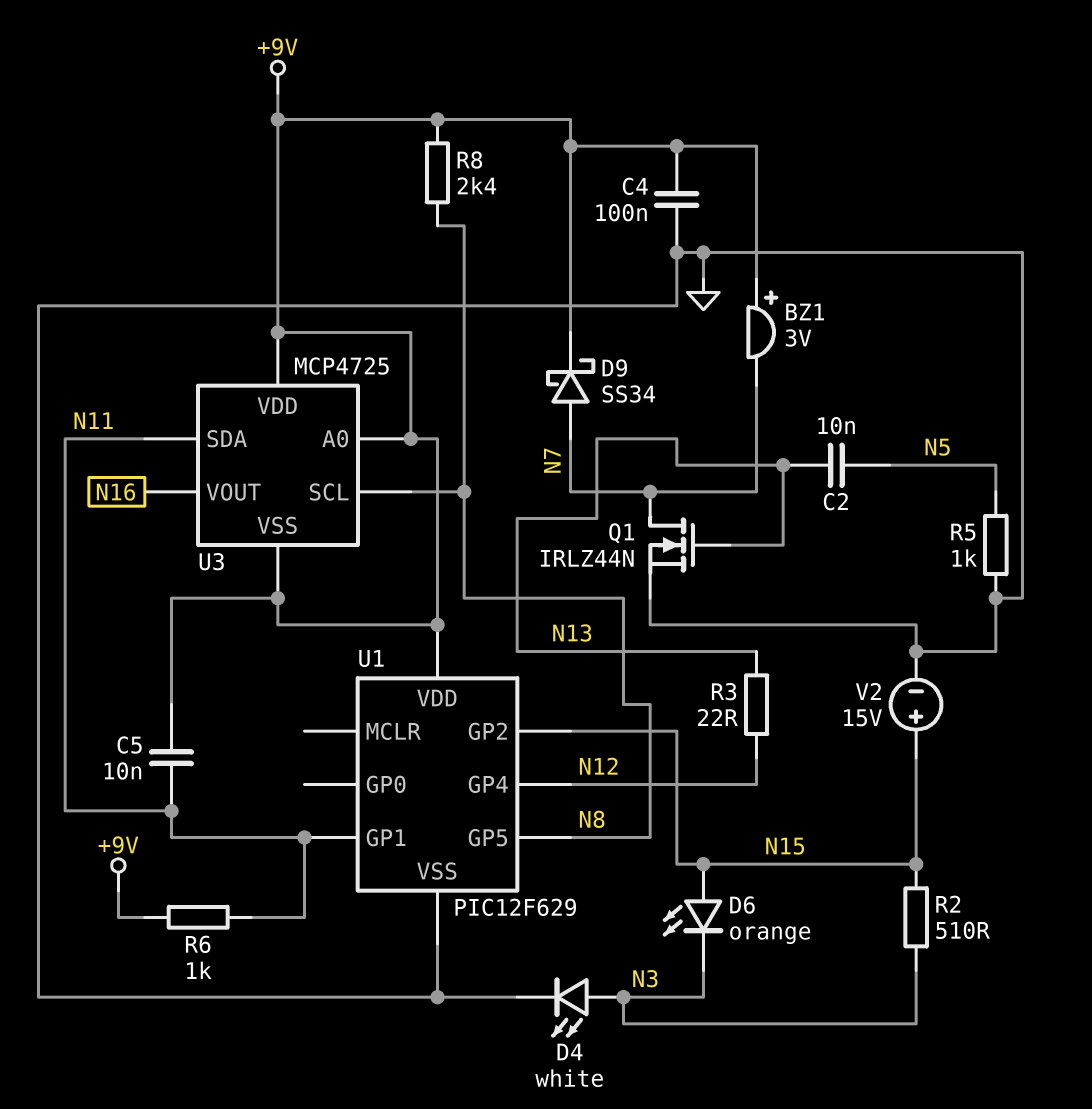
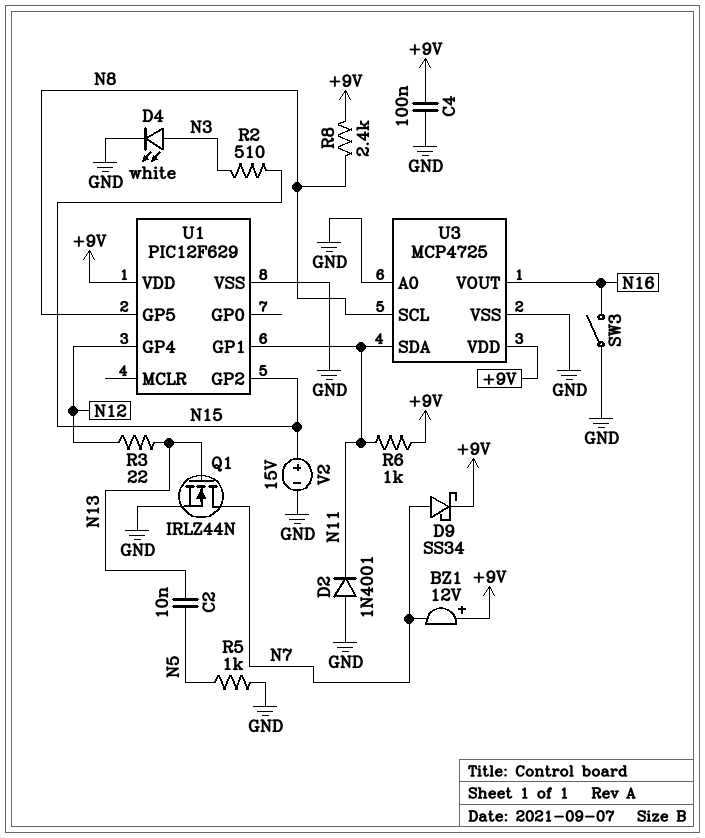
BZ1: buzzer 3V (plus +9V, minus N7) -> buzzer 12V (plus +9V, minus N7)
C5: 10nF (+9V, N11) -> none
D2: none -> diode 1N4001 (A GND, K N11)
D6: LED orange (A N15, K N3) -> none
SW3: none -> switch (GND, N16)
U3 pin A0: +9V -> GND
U3 pin VSS: +9V -> GND

